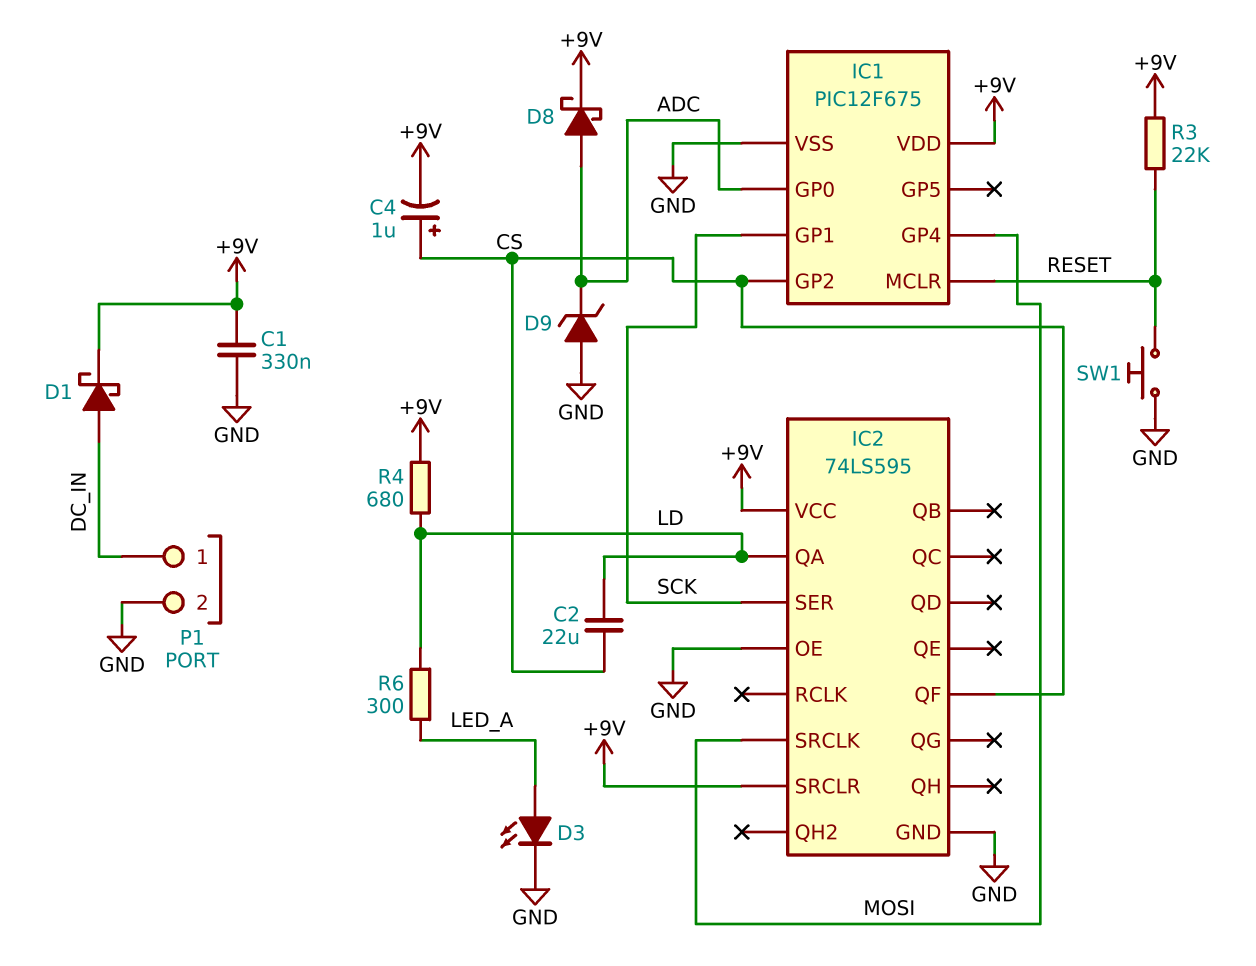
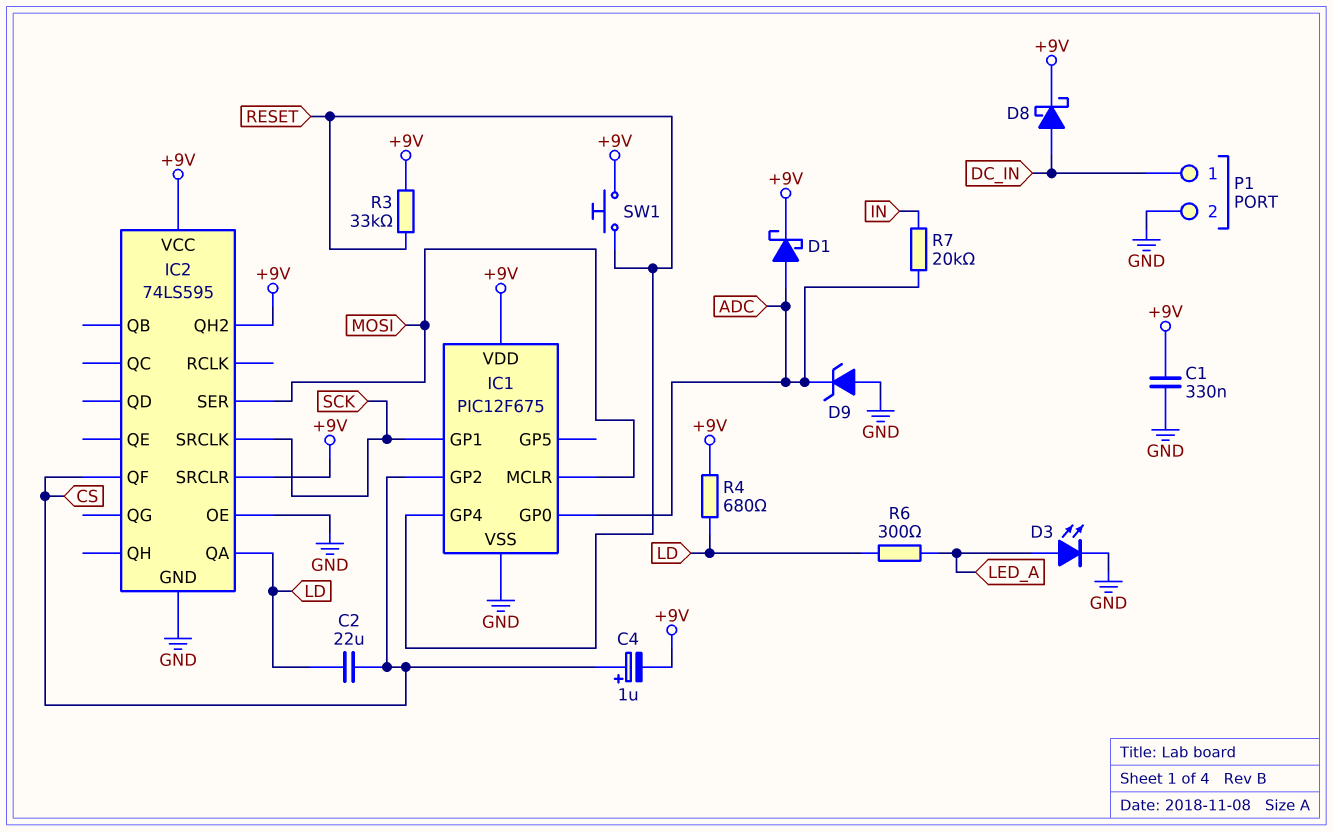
D1: schottky (A DC_IN, K +9V) -> schottky (A ADC, K +9V)
D8: schottky (A ADC, K +9V) -> schottky (A DC_IN, K +9V)
IC1 pin GP4: MOSI -> RESET
IC1 pin MCLR: RESET -> MOSI
IC2 pin QH2: none -> +9V
IC2 pin SER: SCK -> MOSI
IC2 pin SRCLK: MOSI -> SCK
R3: 22k (+9V, RESET) -> 33k (+9V, RESET)
R7: none -> 20k (ADC, IN)
SW1: button (GND, RESET) -> button (+9V, RESET)

